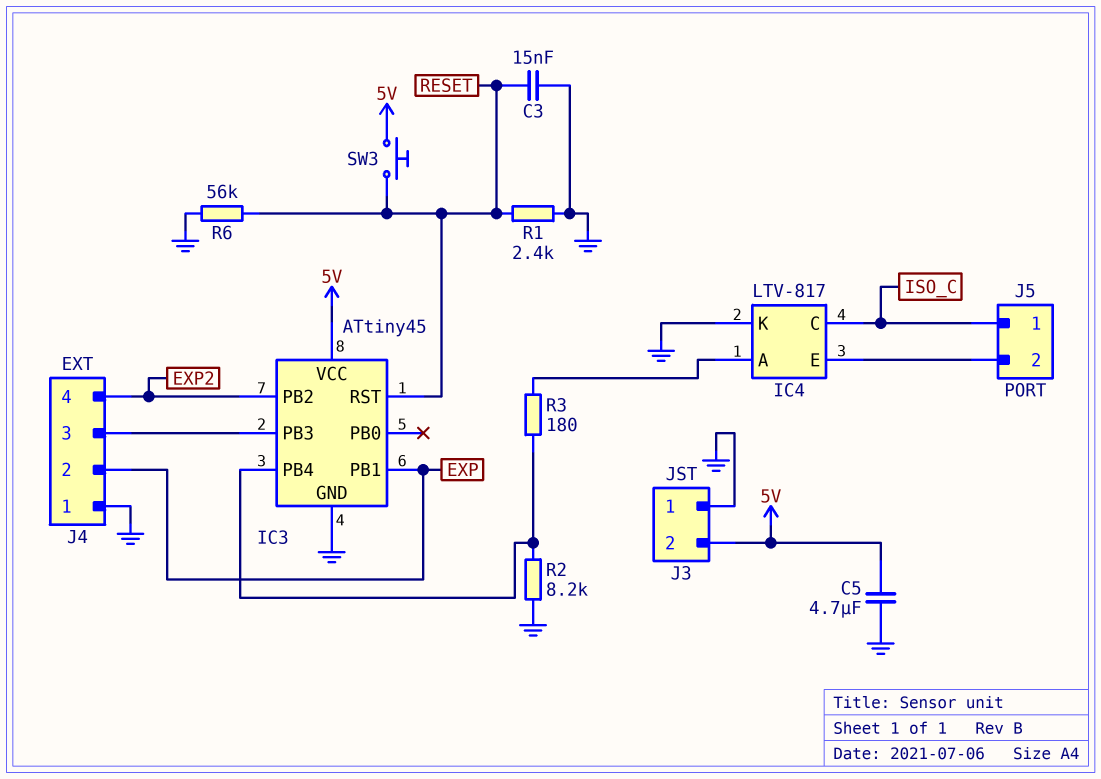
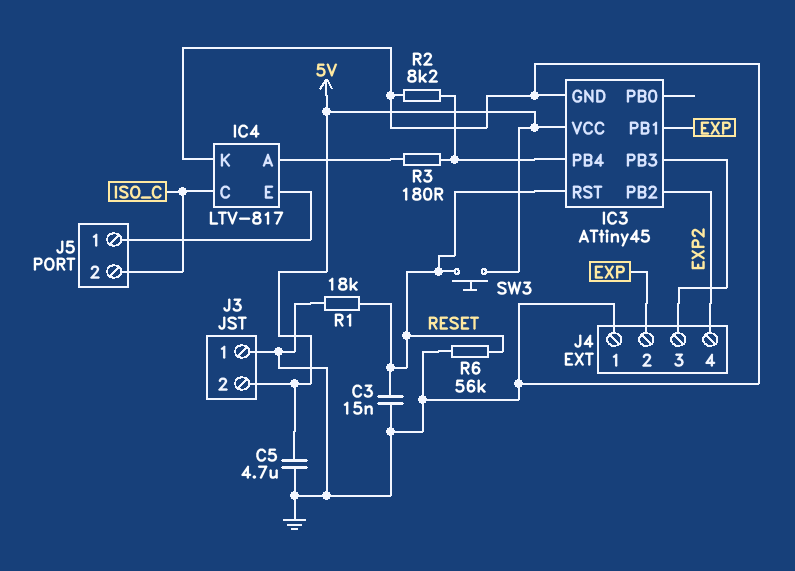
J5 pin 1: ISO_C -> IC4/E
J5 pin 2: IC4/E -> ISO_C
R1: 2.4k (GND, RESET) -> 18k (GND, RESET)

